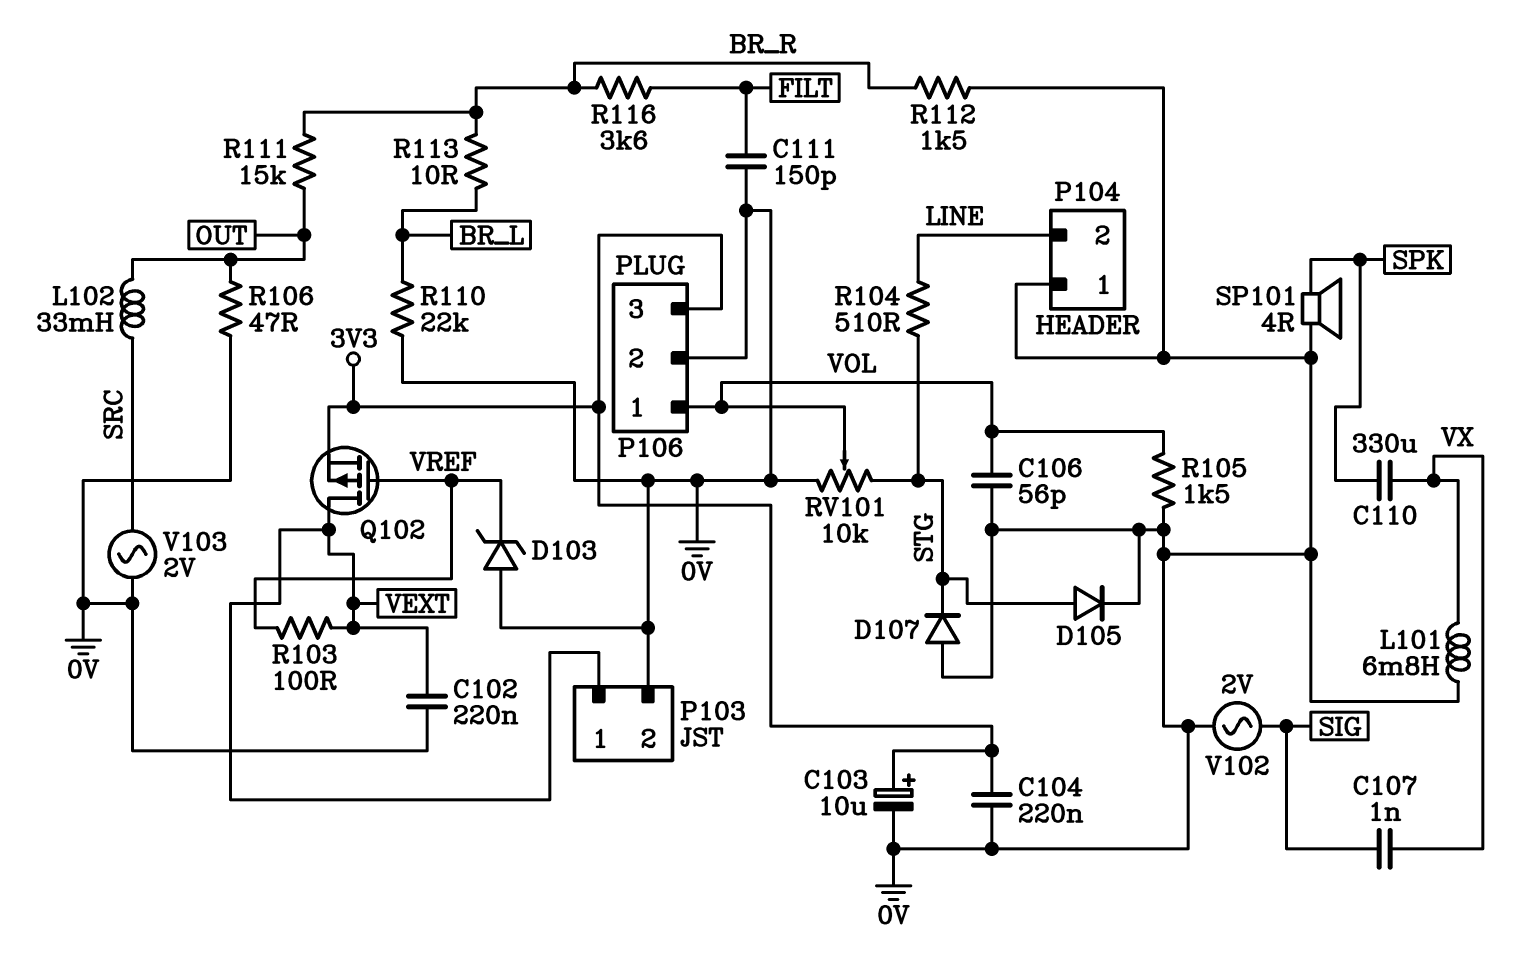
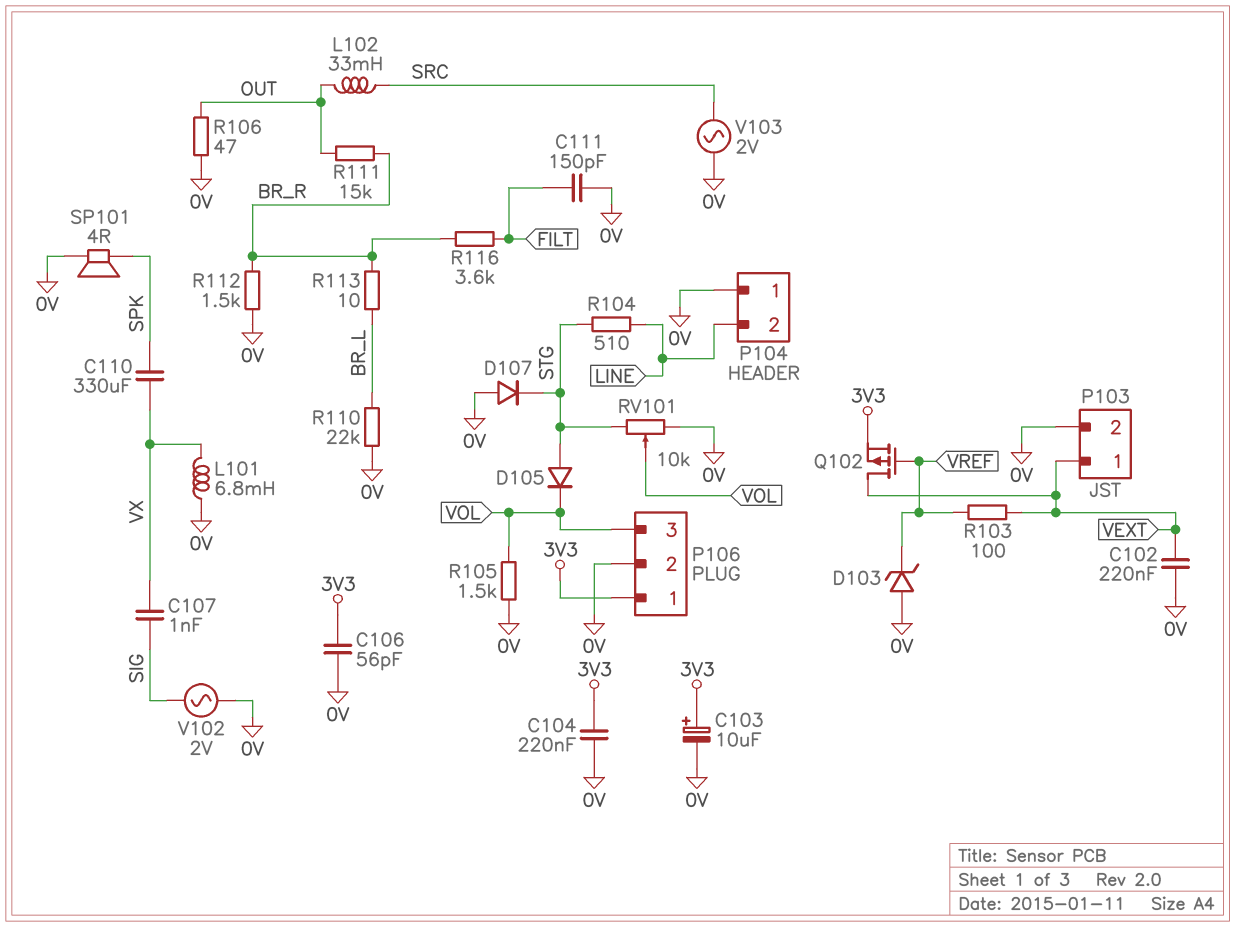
C106: 56pF (0V, VOL) -> 56pF (0V, 3V3)
D105: diode (A STG, K 0V) -> diode (A STG, K VOL)
P106 pin 1: VOL -> 3V3
P106 pin 3: 3V3 -> VOL

